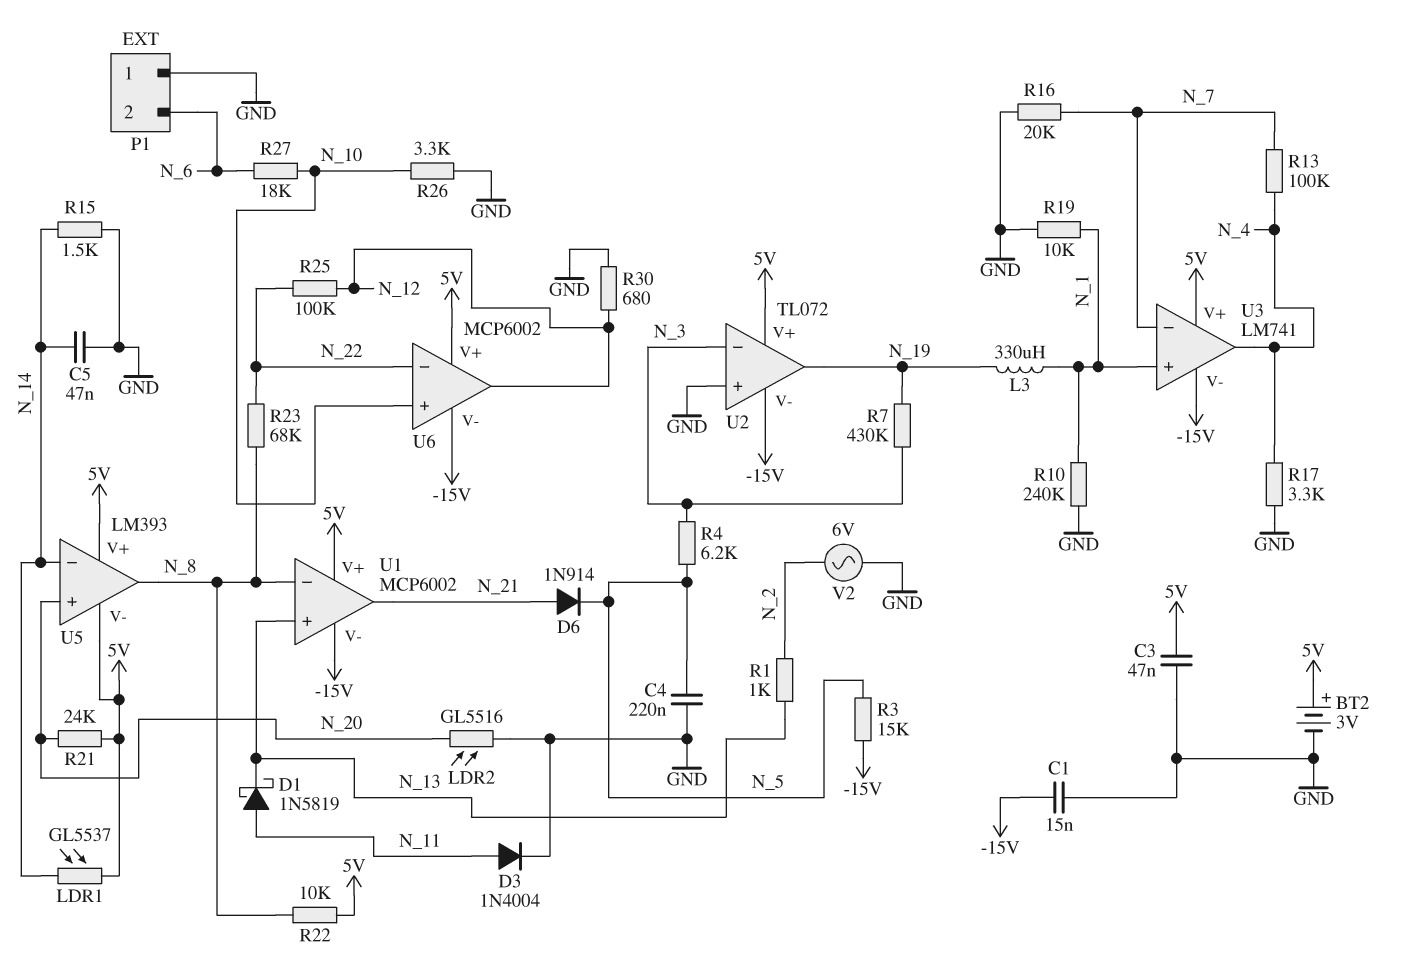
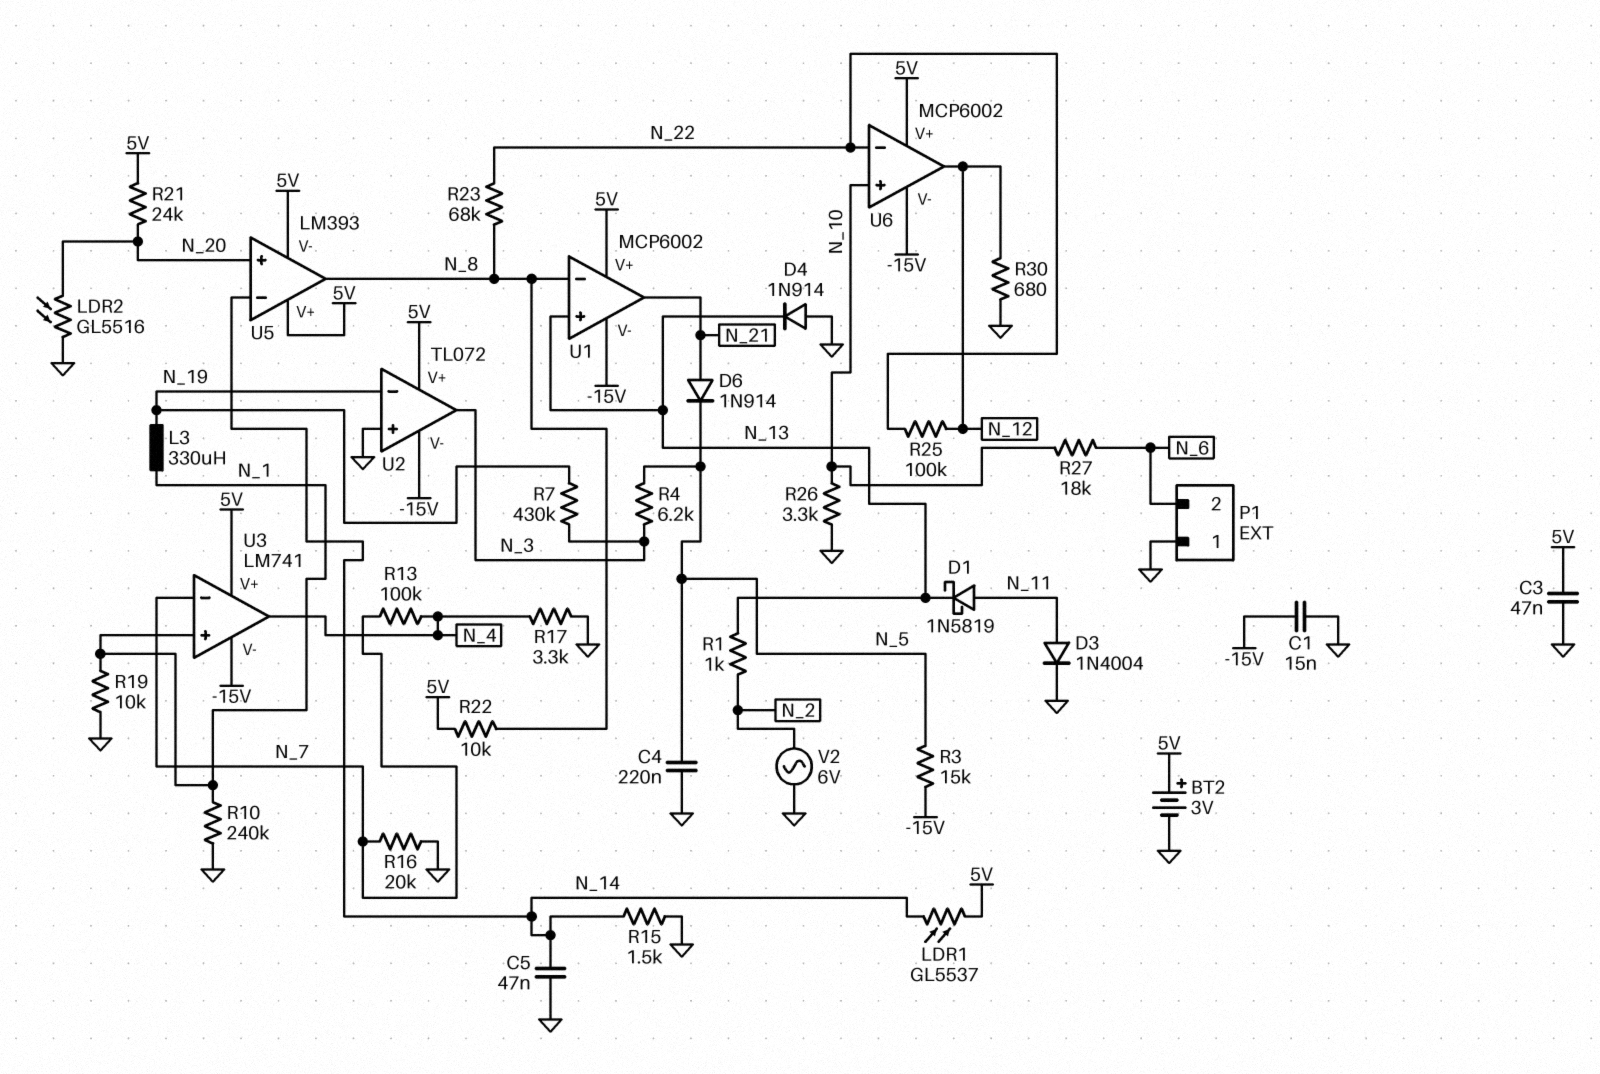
D4: none -> diode 1N914 (A GND, K N_13)
U2 pin in-: N_3 -> N_19
U2 pin out: N_19 -> N_3

